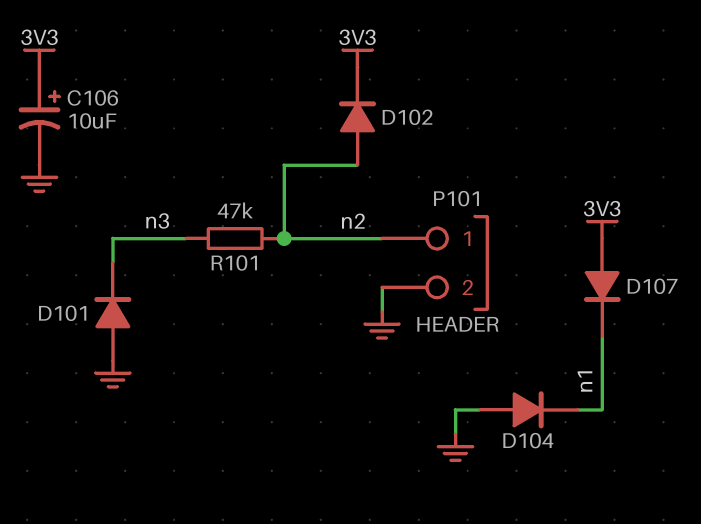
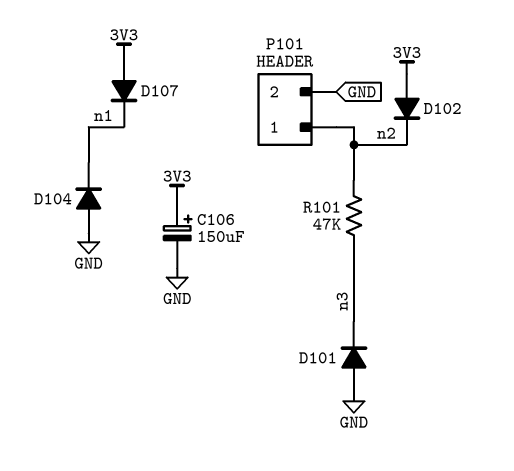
C106: 10uF (plus 3V3, minus GND) -> 150uF (plus 3V3, minus GND)
D102: diode (A n2, K 3V3) -> diode (A 3V3, K n2)

